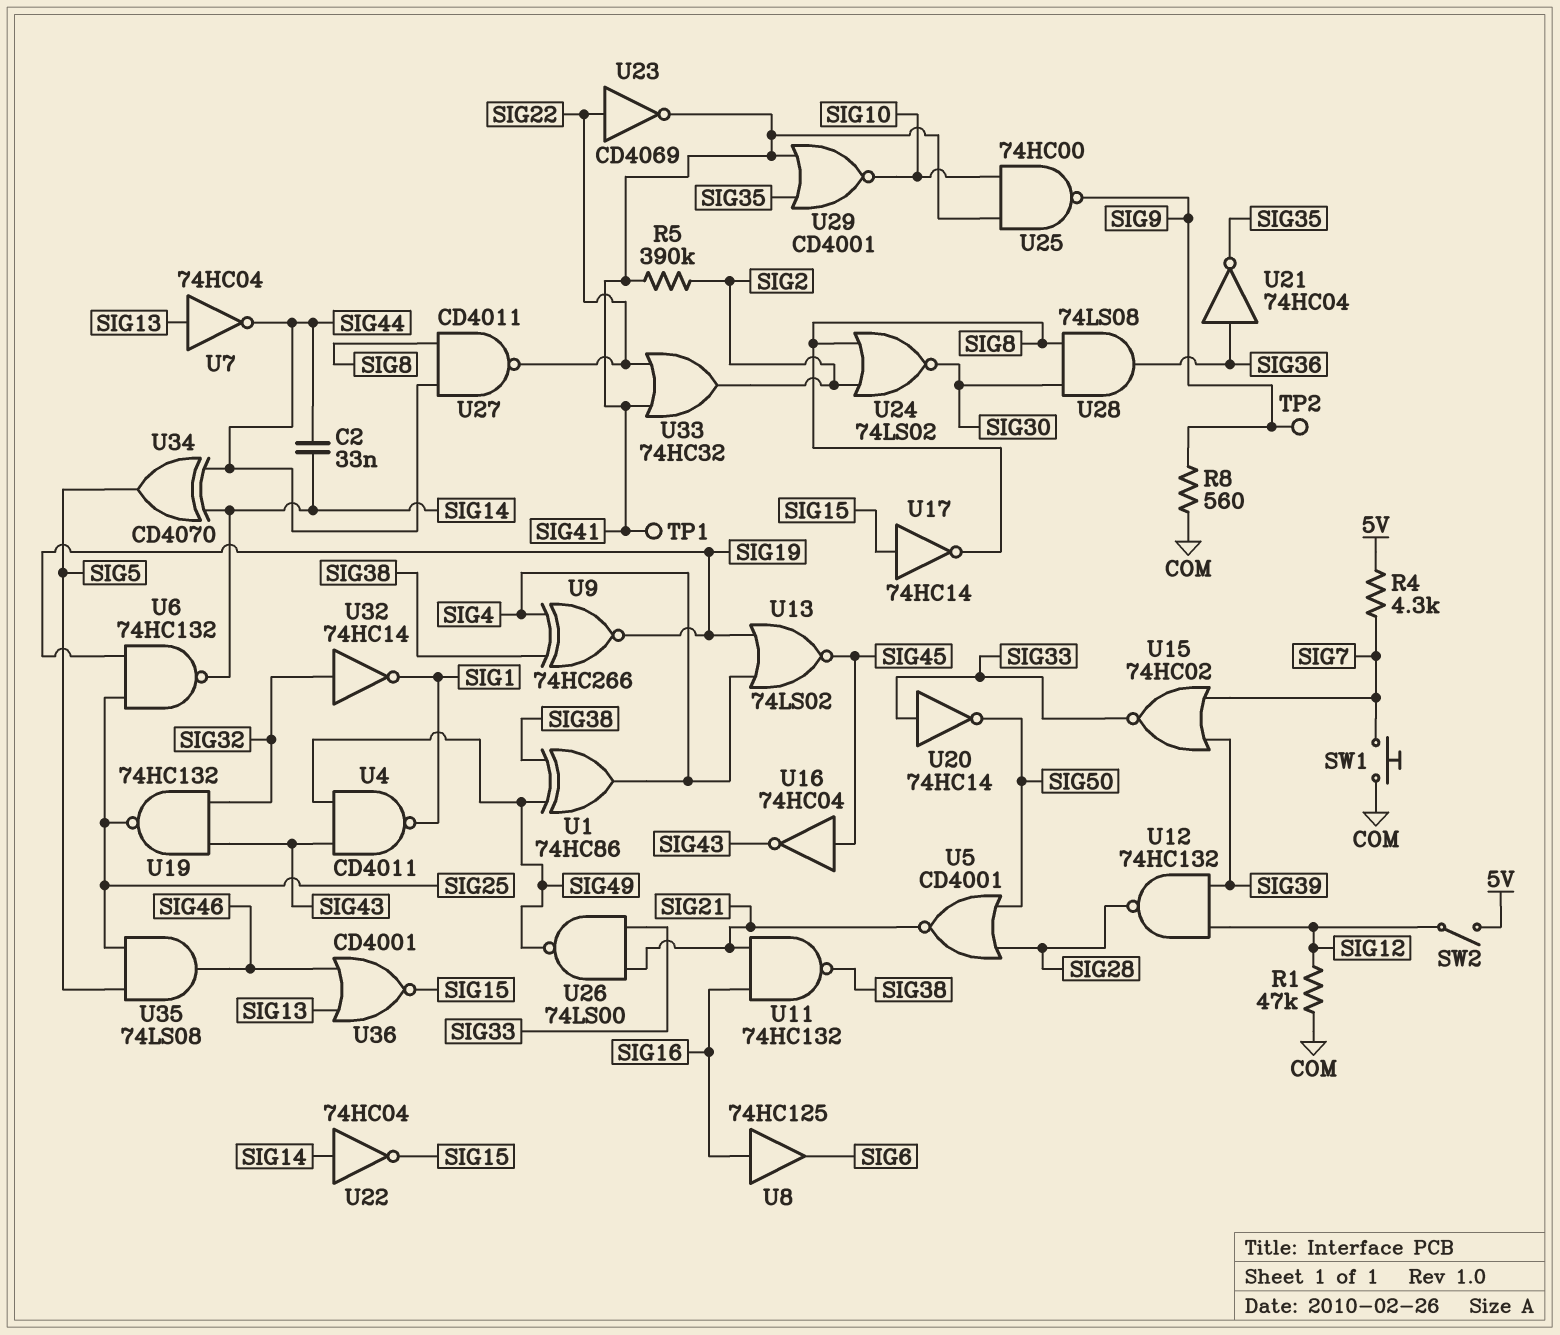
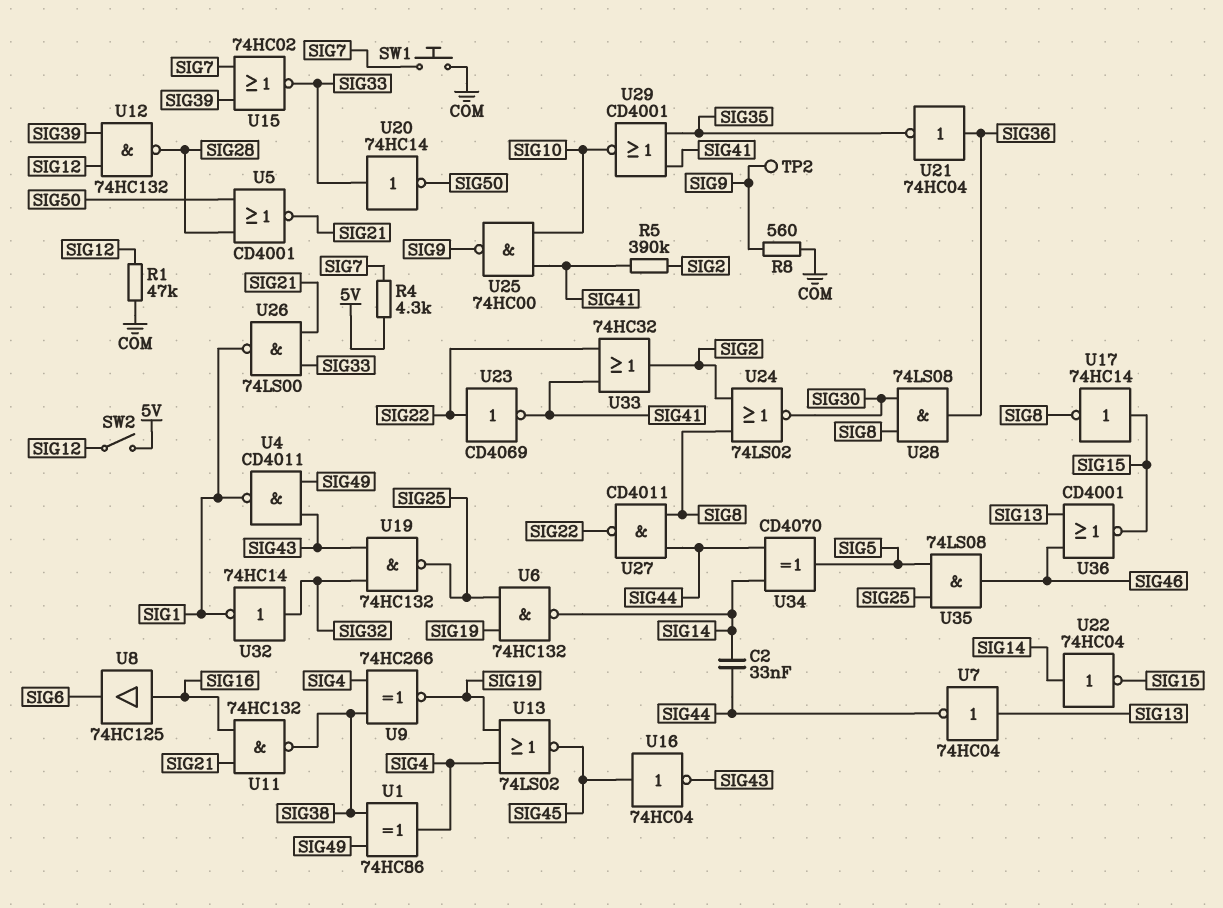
TP1: test point (SIG41) -> none
U26: NAND 74LS00 (in SIG21, in SIG33, out SIG49) -> NAND 74LS00 (in SIG21, in SIG33, out SIG1)

